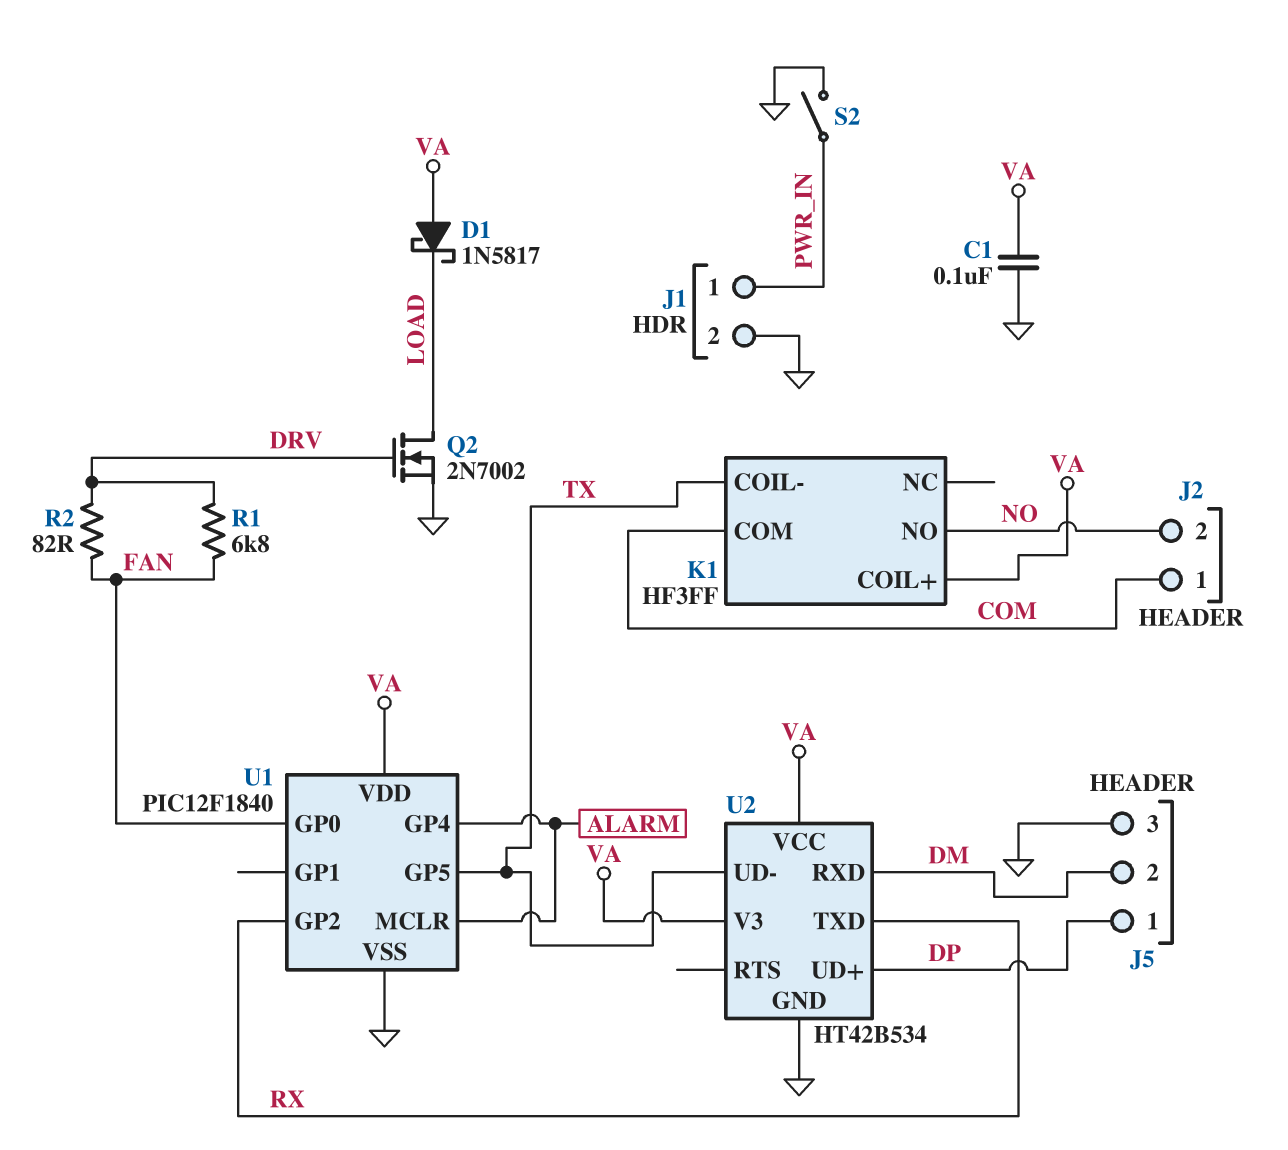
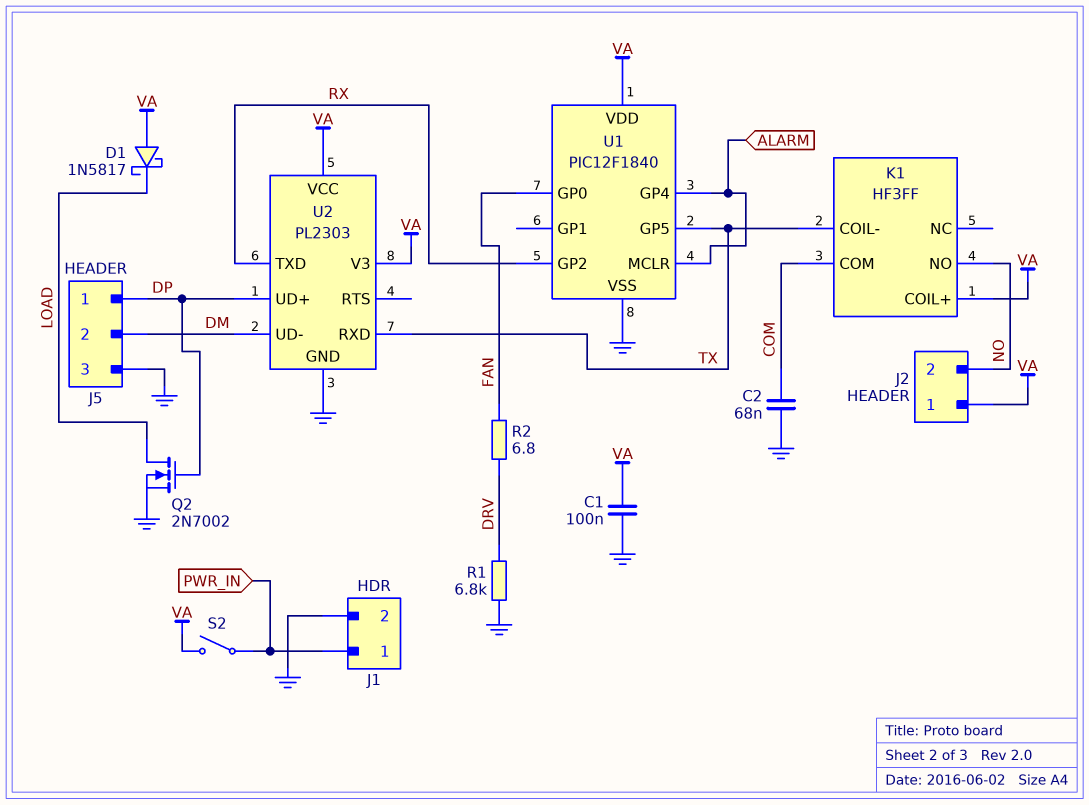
C2: none -> 68nF (COM, GND)
J2 pin 1: COM -> VA
Q2: NMOS 2N7002 (G DRV, D LOAD, S GND) -> NMOS 2N7002 (G DP, D LOAD, S GND)
R1: 6.8k (DRV, FAN) -> 6.8k (DRV, GND)
R2: 82 (DRV, FAN) -> 6.8 (DRV, FAN)
S2: switch (GND, PWR_IN) -> switch (PWR_IN, VA)
U2: HT42B534 -> PL2303
U2 pin RXD: DM -> TX
U2 pin UD-: TX -> DM

